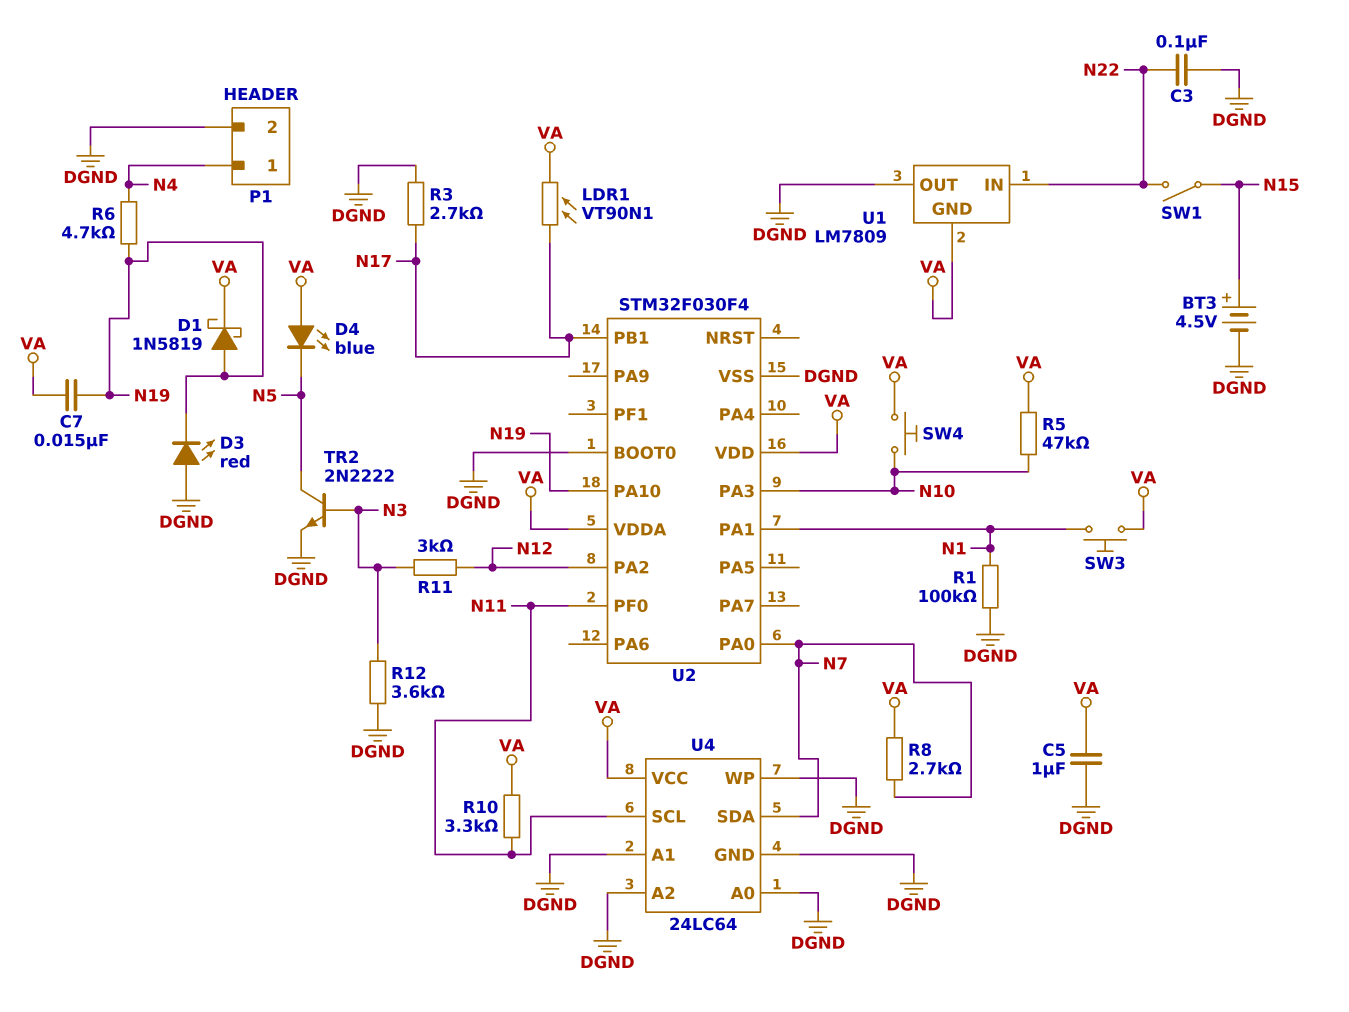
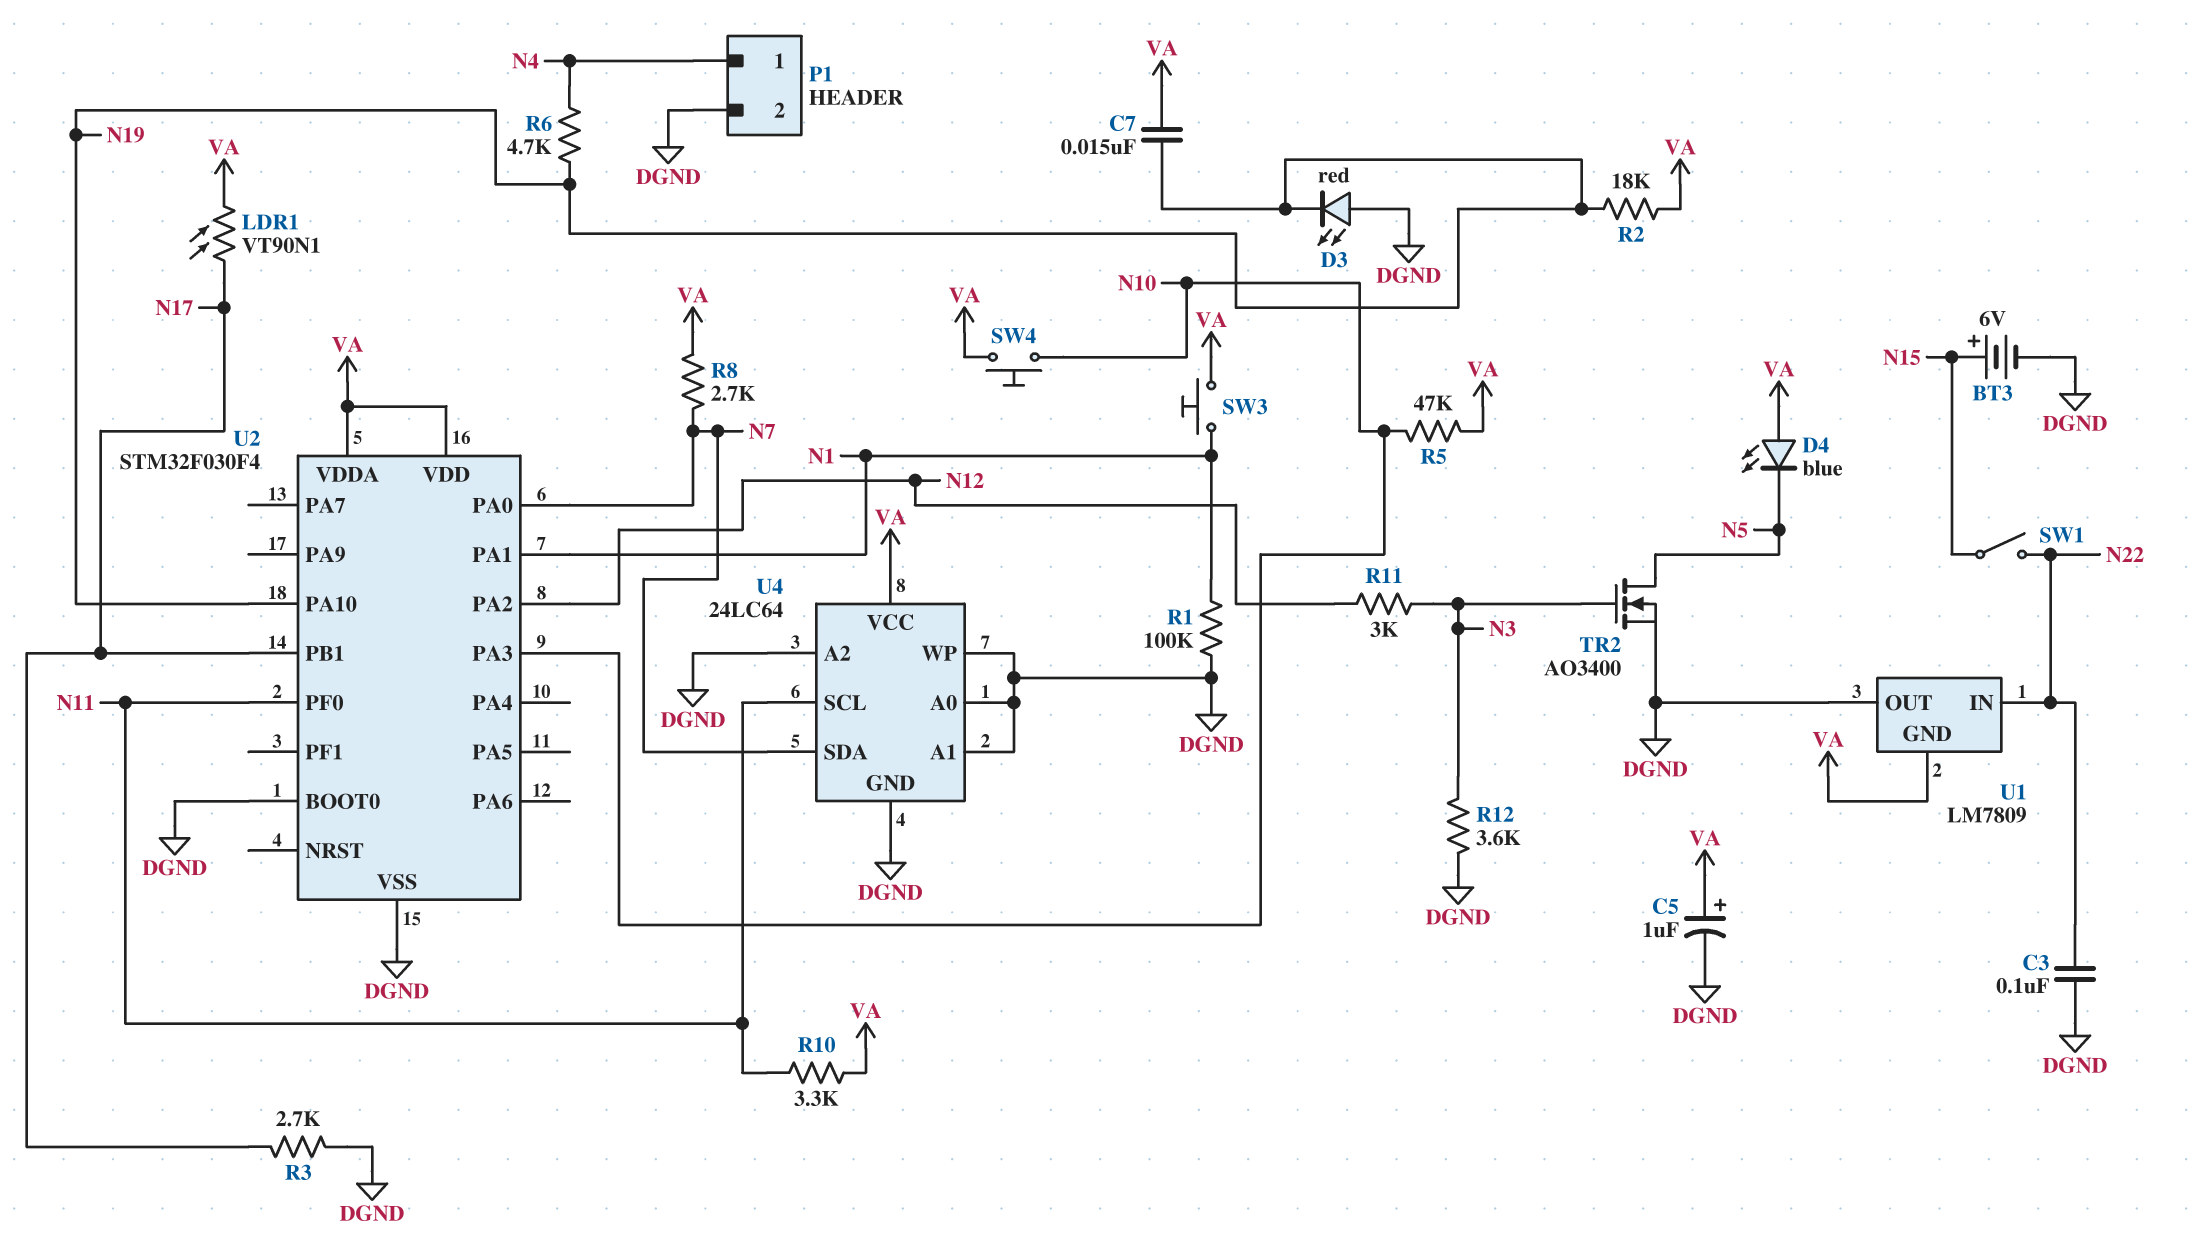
BT3: 4.5V (plus N15, minus DGND) -> 6V (plus N15, minus DGND)
C5: 1uF (DGND, VA) -> 1uF (plus VA, minus DGND)
D1: schottky 1N5819 (A N19, K VA) -> none
R2: none -> 18k (N19, VA)
TR2: NPN 2N2222 (B N3, C N5, E DGND) -> NMOS AO3400 (G N3, D N5, S DGND)

